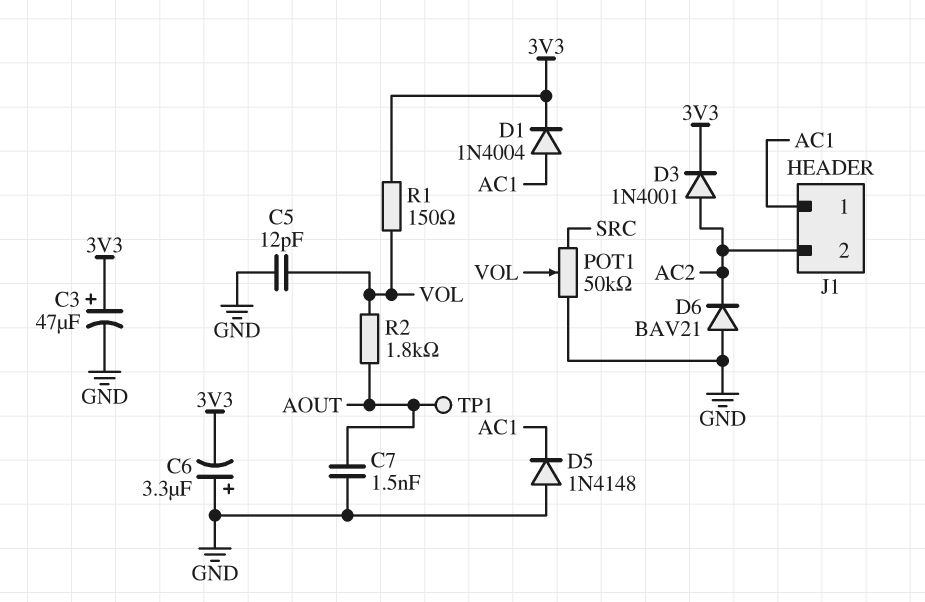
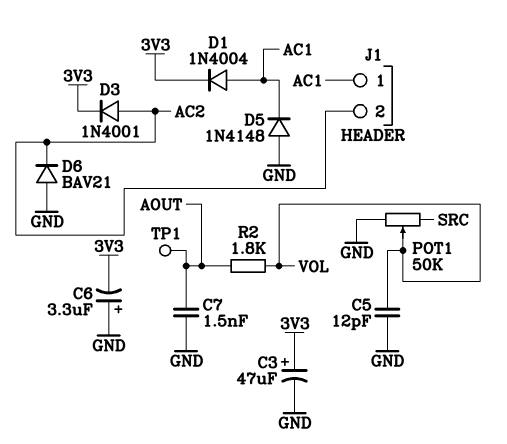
R1: 150 (3V3, VOL) -> none

